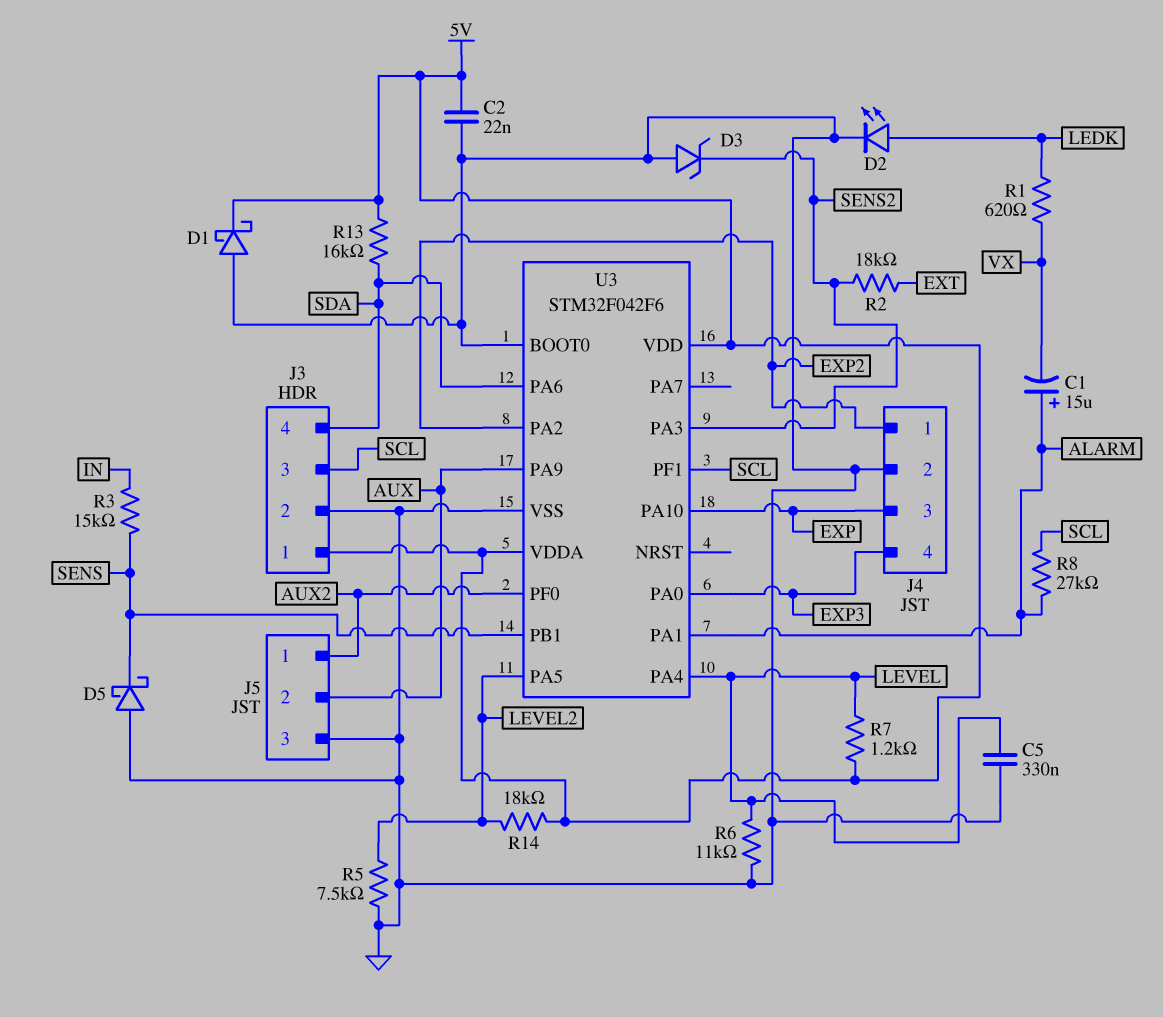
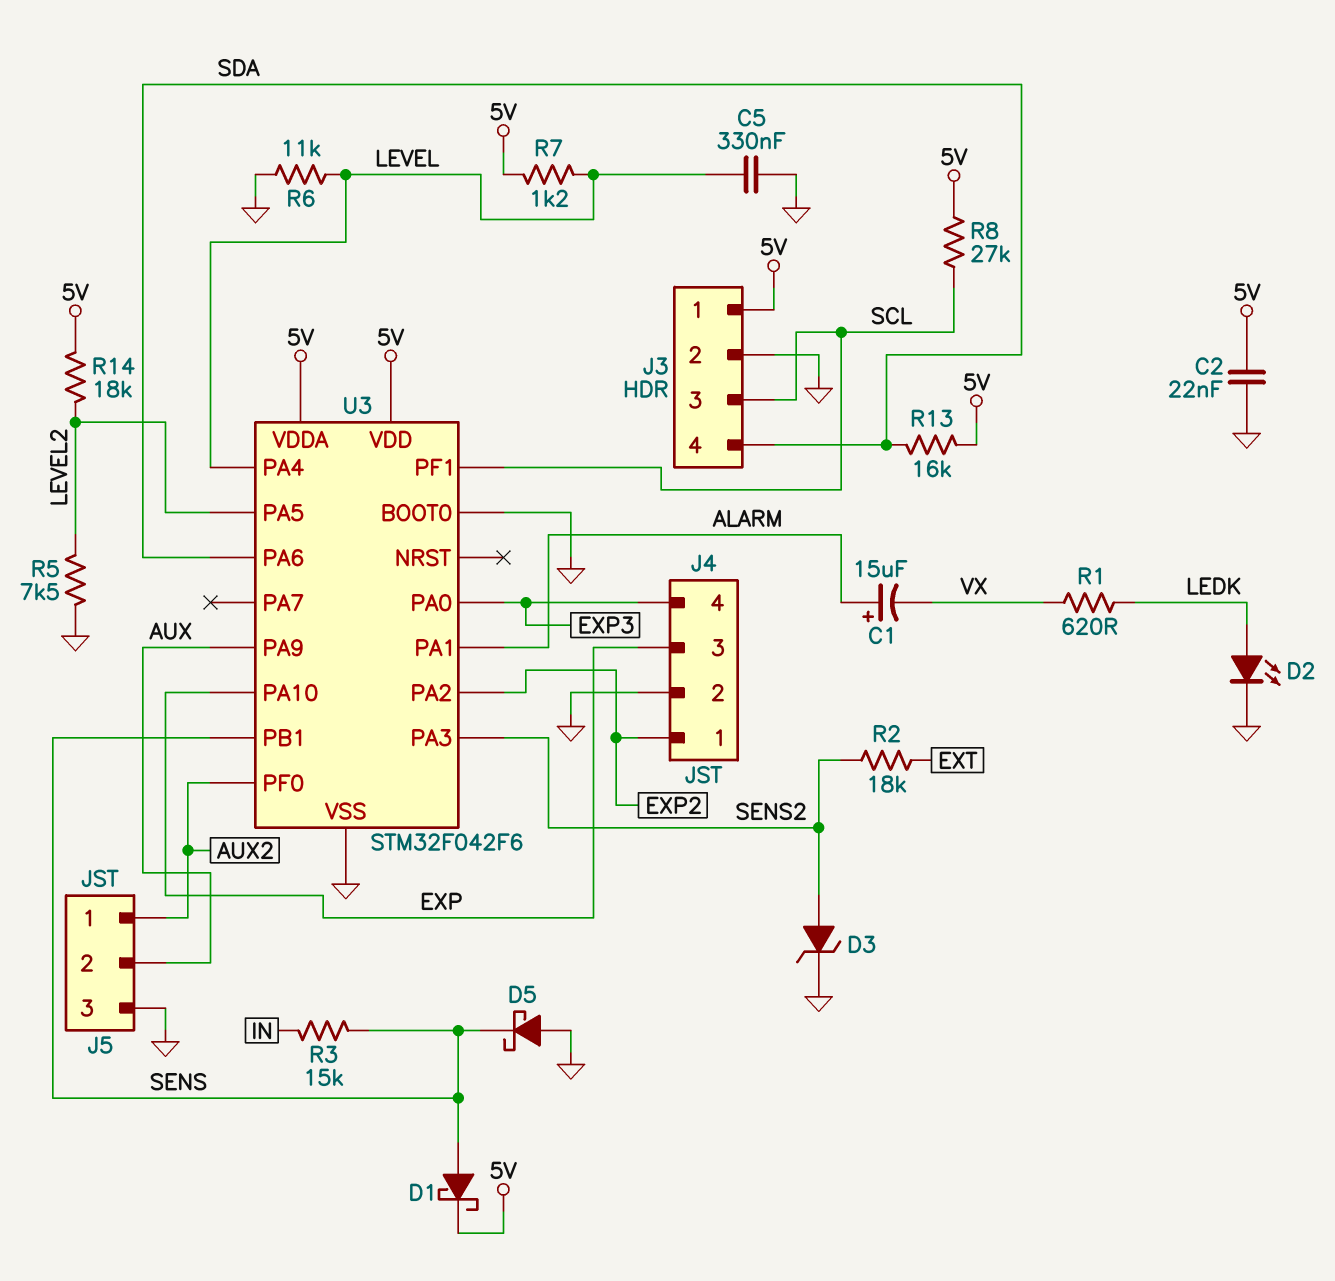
D1: schottky (A GND, K 5V) -> schottky (A SENS, K 5V)
D3: zener (A GND, K SENS2) -> zener (A SENS2, K GND)
R8: 27k (ALARM, SCL) -> 27k (5V, SCL)

